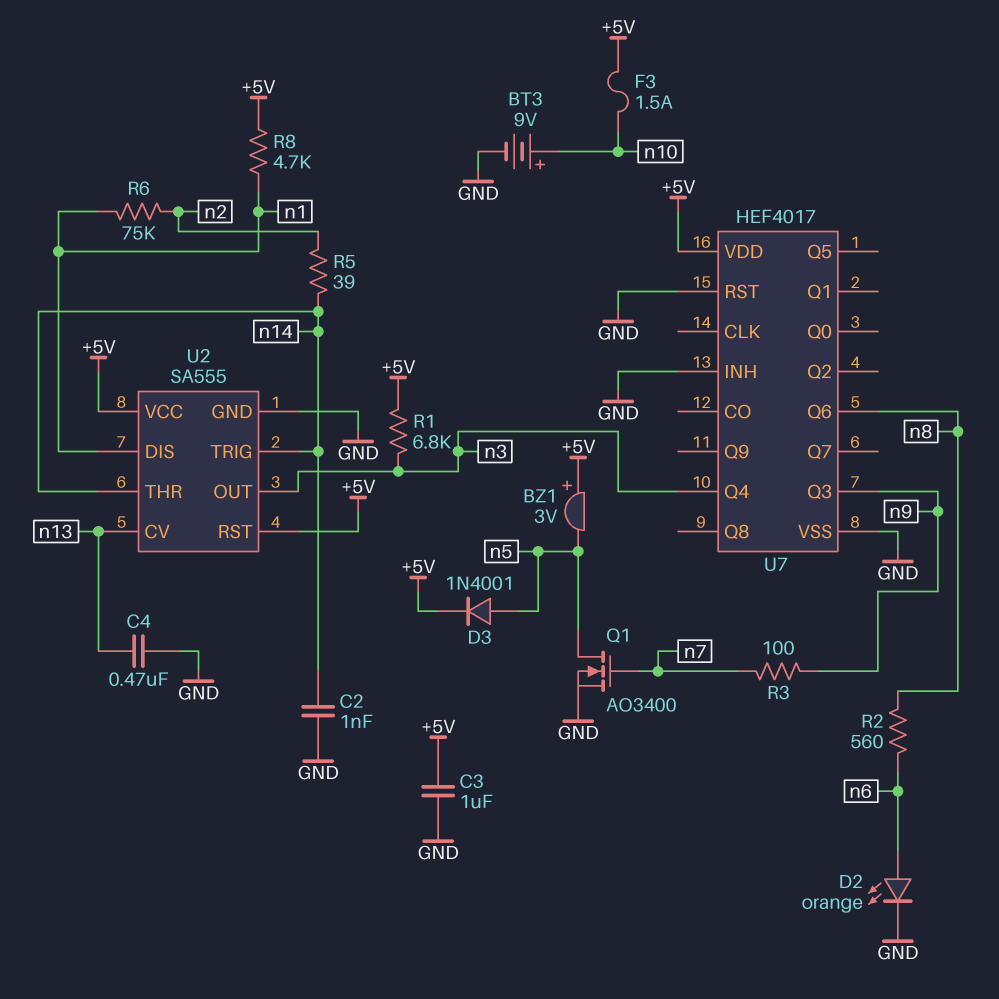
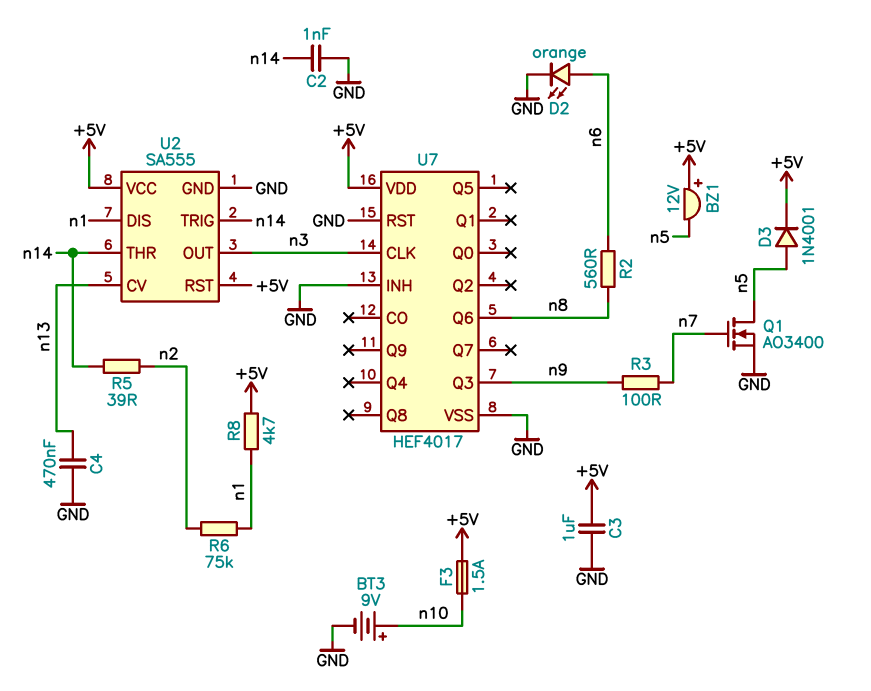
BZ1: buzzer 3V (plus +5V, minus n5) -> buzzer 12V (plus +5V, minus n5)
R1: 6.8k (+5V, n3) -> none
U7 pin CLK: none -> n3
U7 pin Q4: n3 -> none

